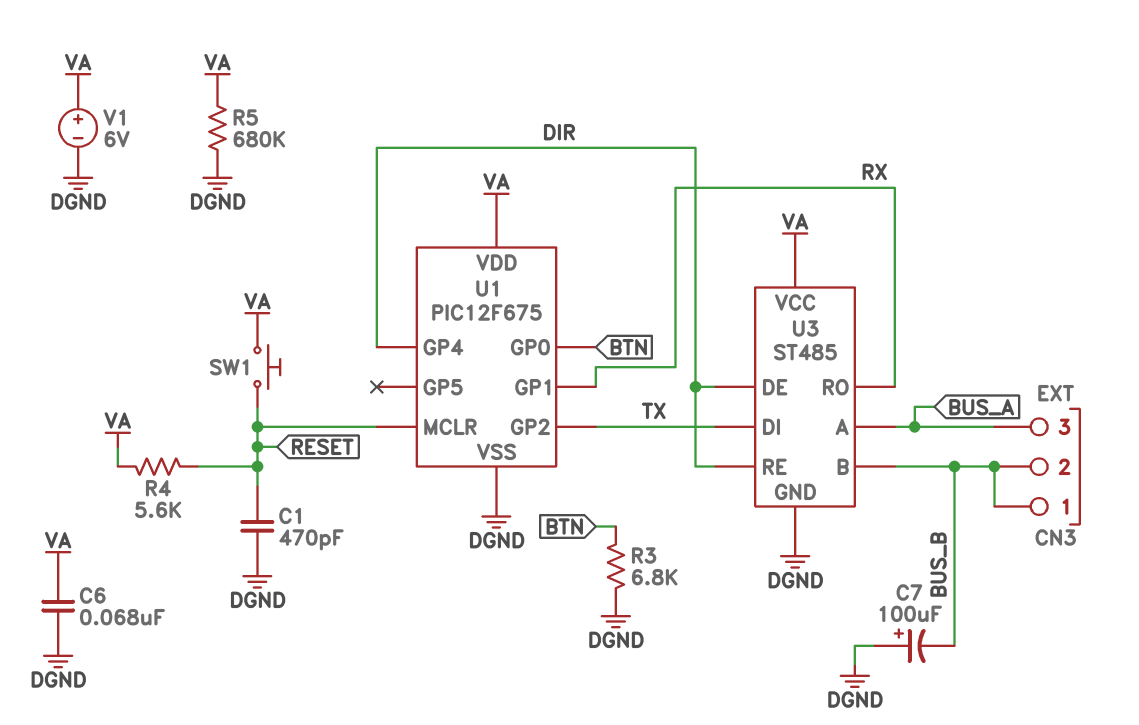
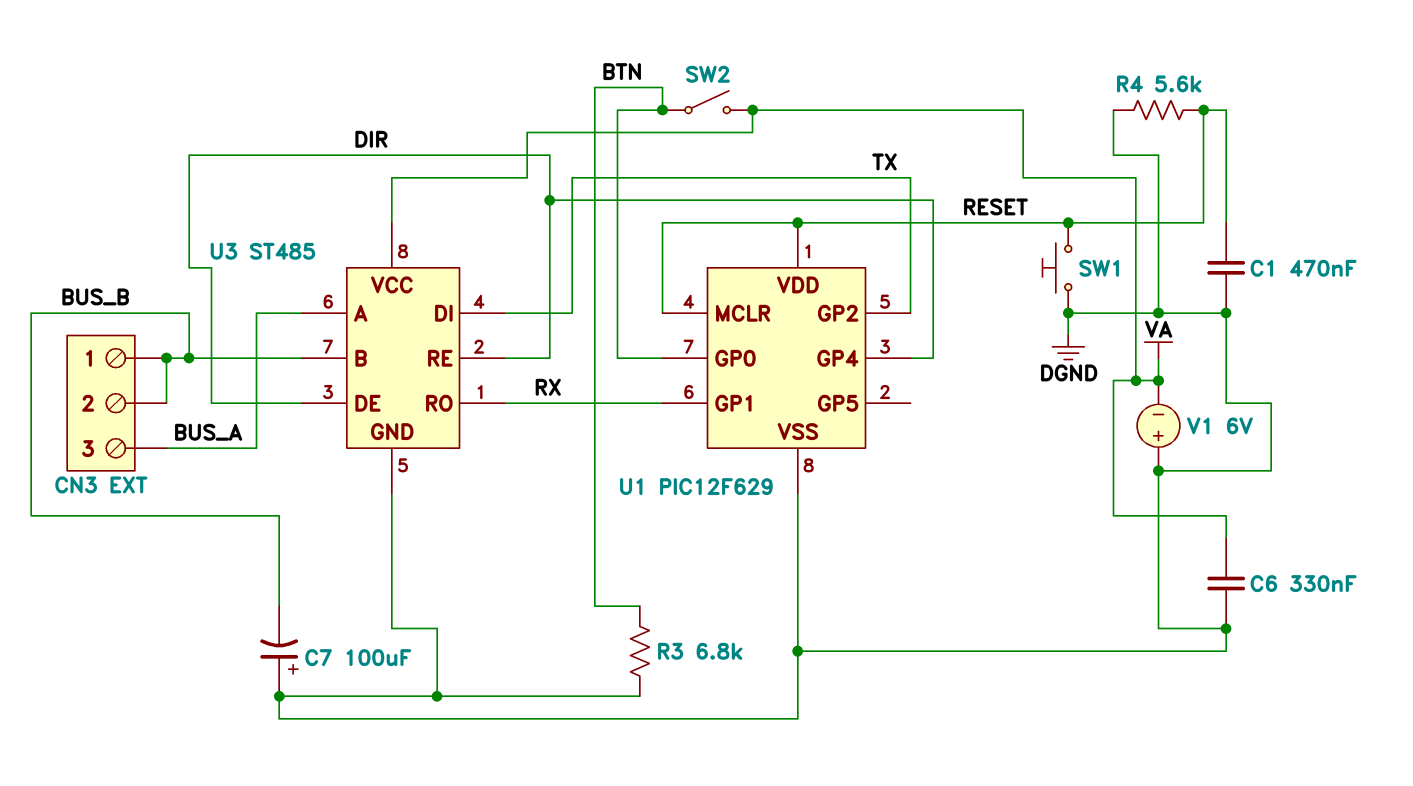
C1: 470pF (DGND, RESET) -> 470nF (DGND, RESET)
C6: 68nF (DGND, VA) -> 330nF (DGND, VA)
R4: 5.6k (RESET, VA) -> 5.6k (DGND, RESET)
R5: 680k (DGND, VA) -> none
SW1: button (RESET, VA) -> button (DGND, RESET)
SW2: none -> switch (BTN, VA)
U1: PIC12F675 -> PIC12F629
U1 pin VDD: VA -> RESET
V1: 6V (plus VA, minus DGND) -> 6V (plus DGND, minus VA)

